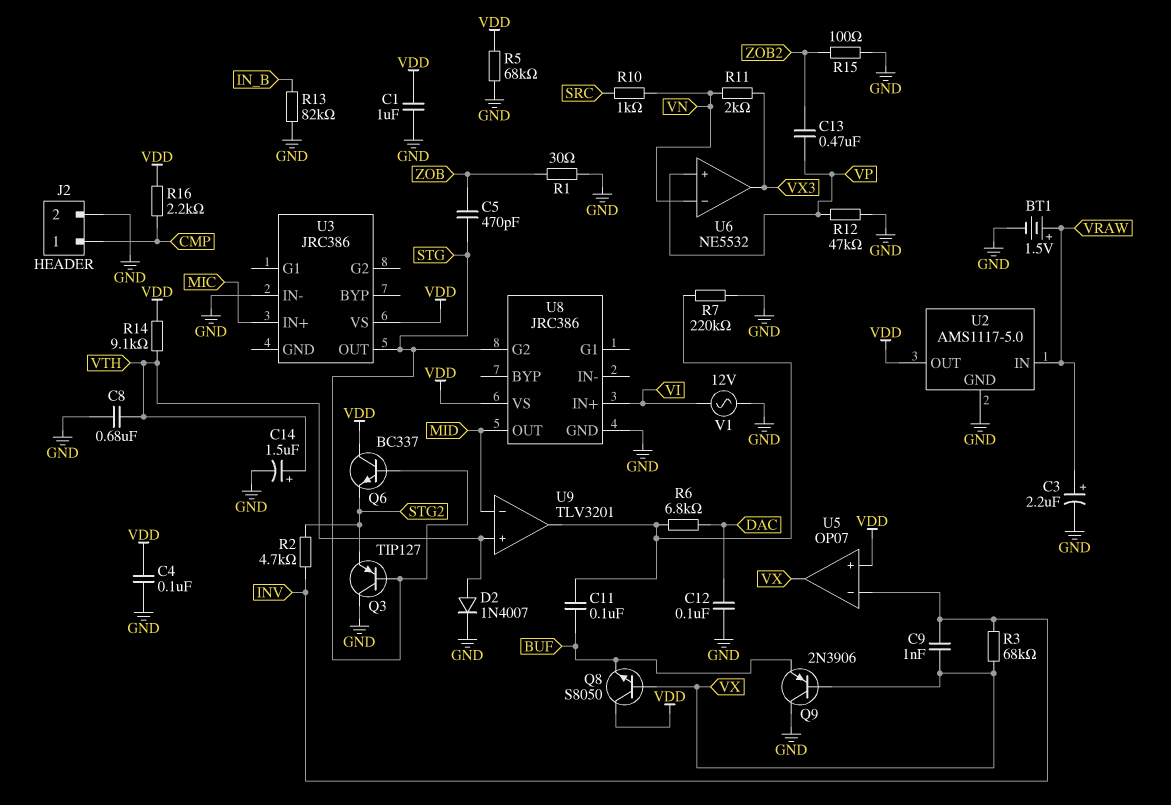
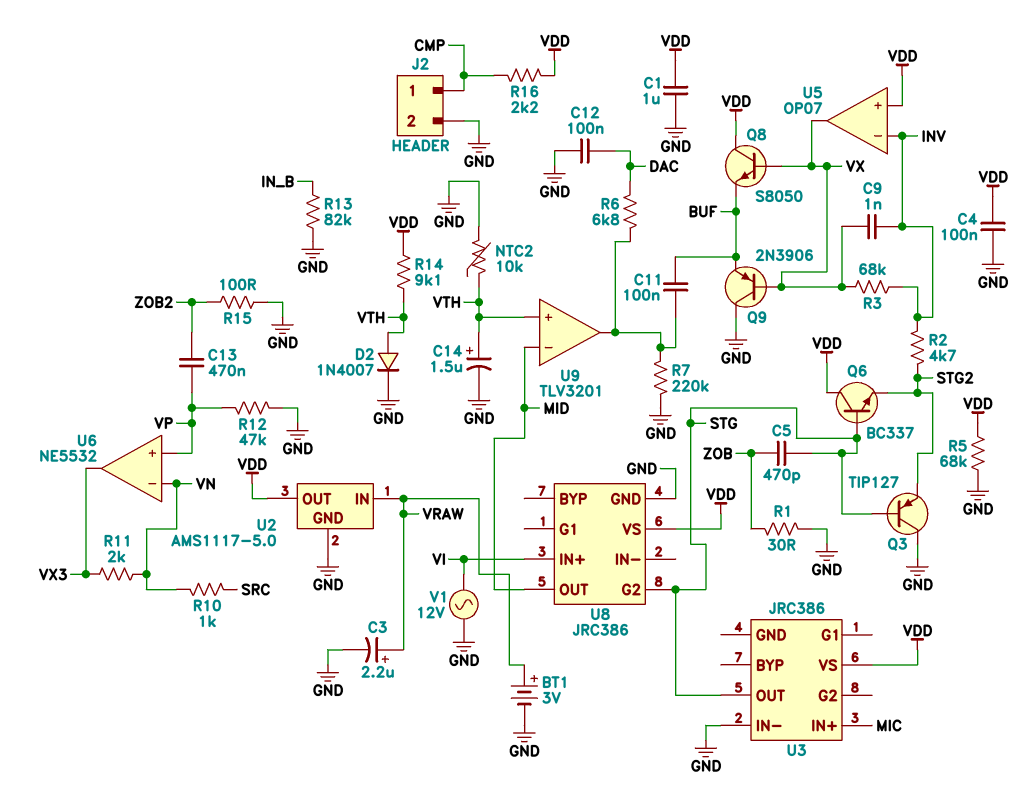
BT1: 1.5V (plus VRAW, minus GND) -> 3V (plus VRAW, minus GND)
C8: 680nF (GND, VTH) -> none
NTC2: none -> 10k (GND, VTH)

